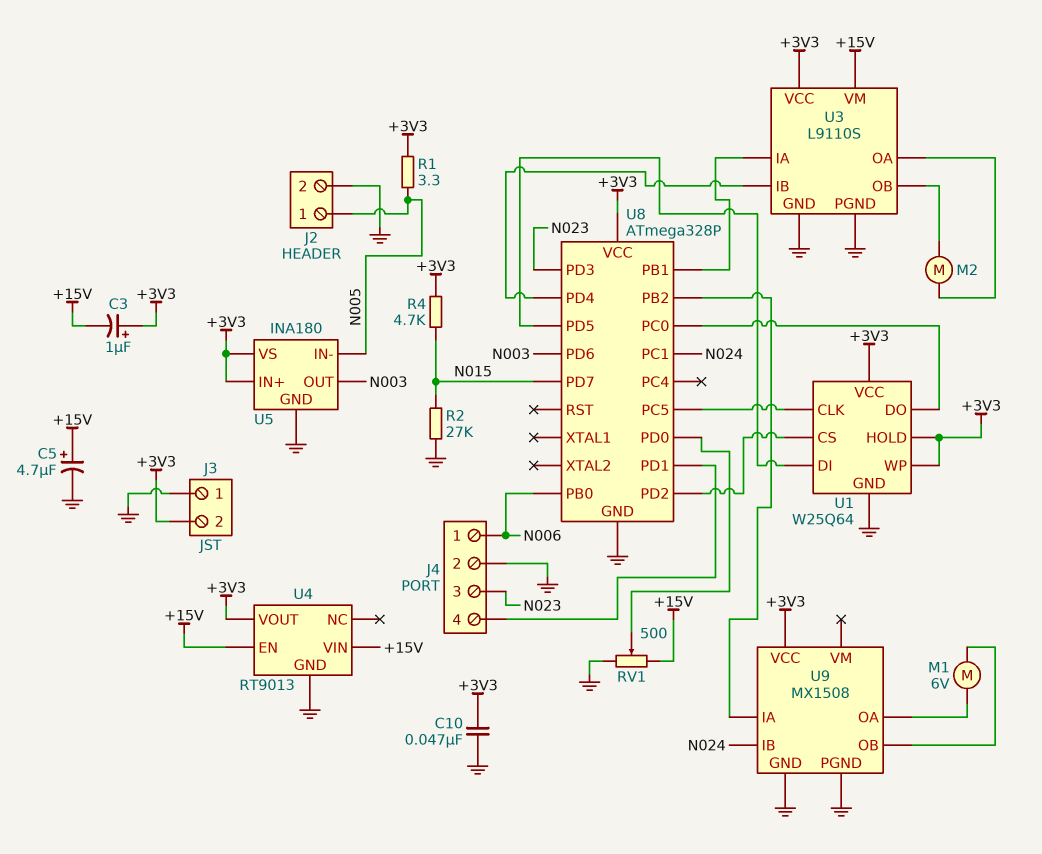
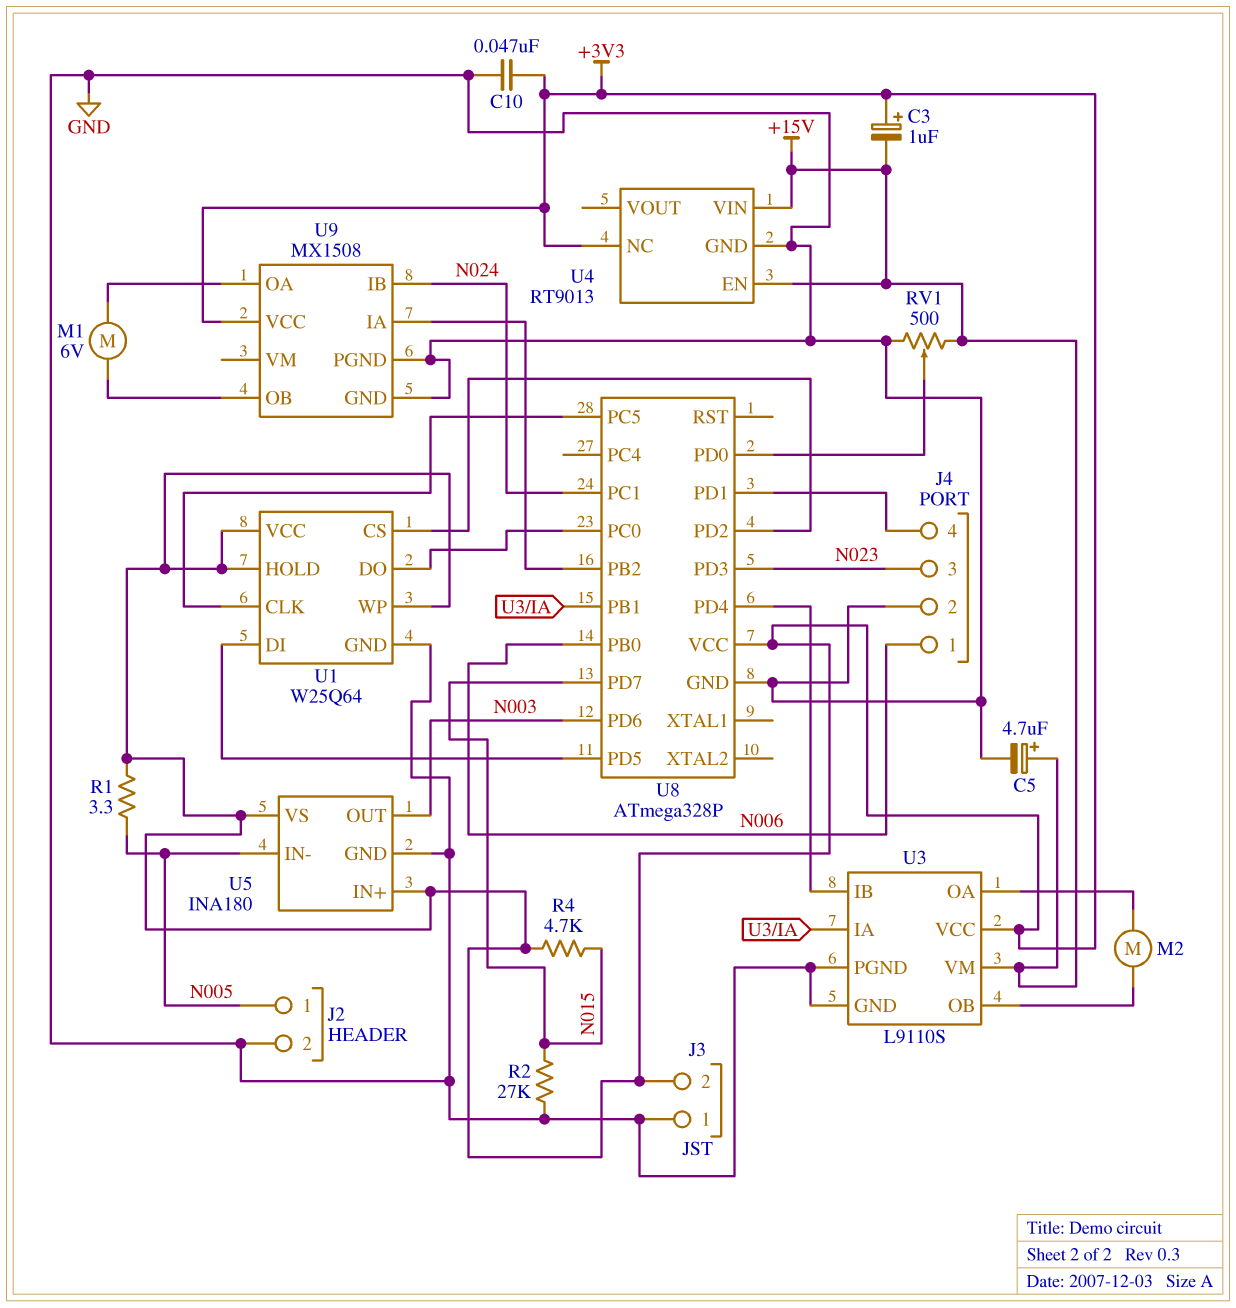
U4 pin NC: none -> +3V3
U4 pin VOUT: +3V3 -> none

